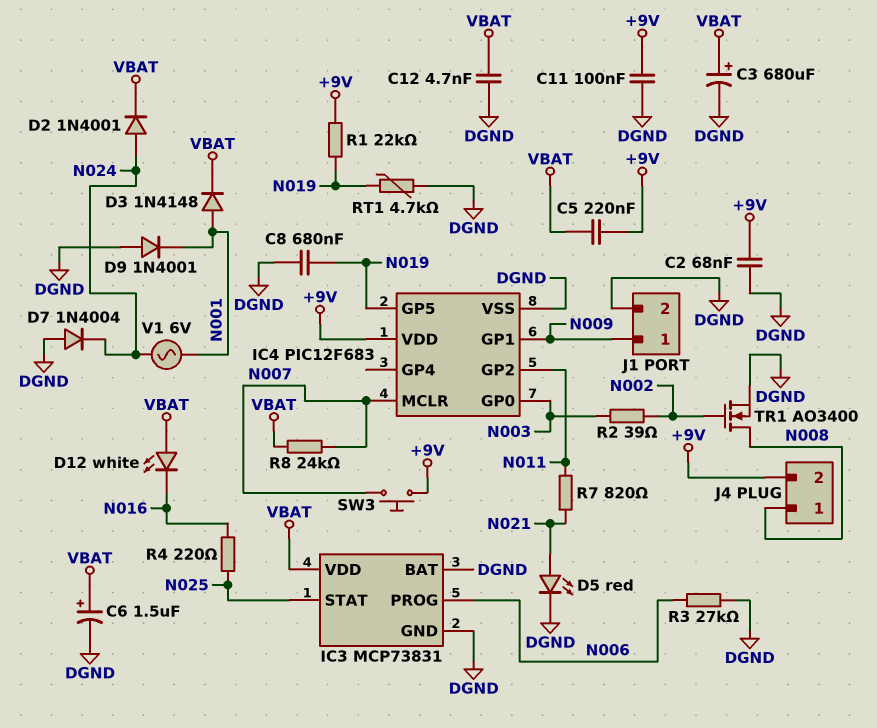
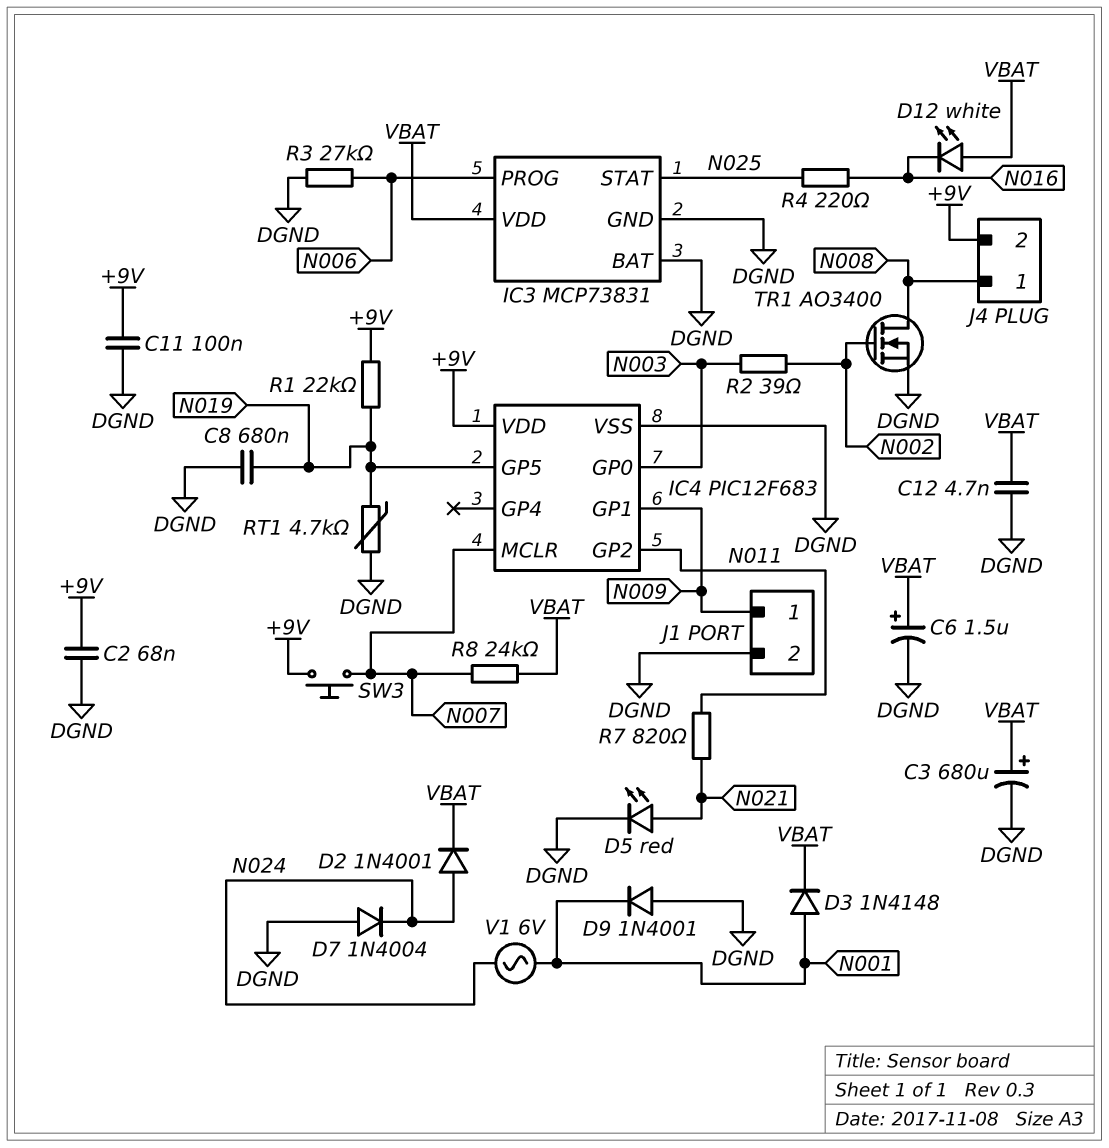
C5: 220nF (+9V, VBAT) -> none

